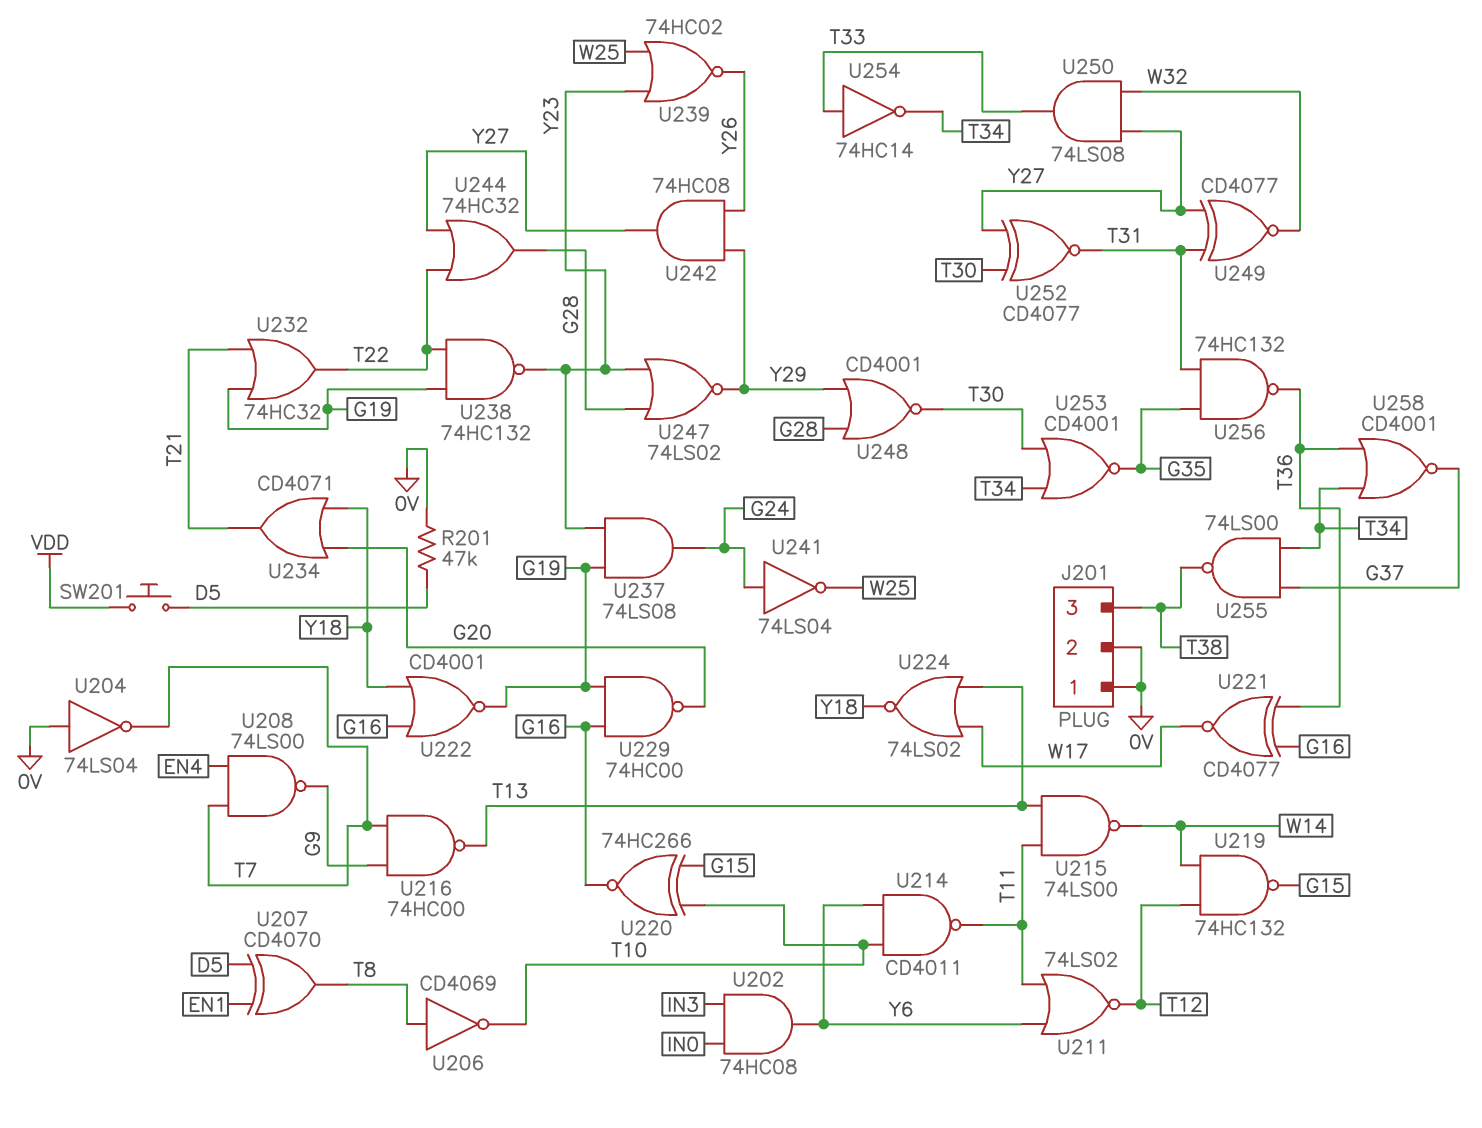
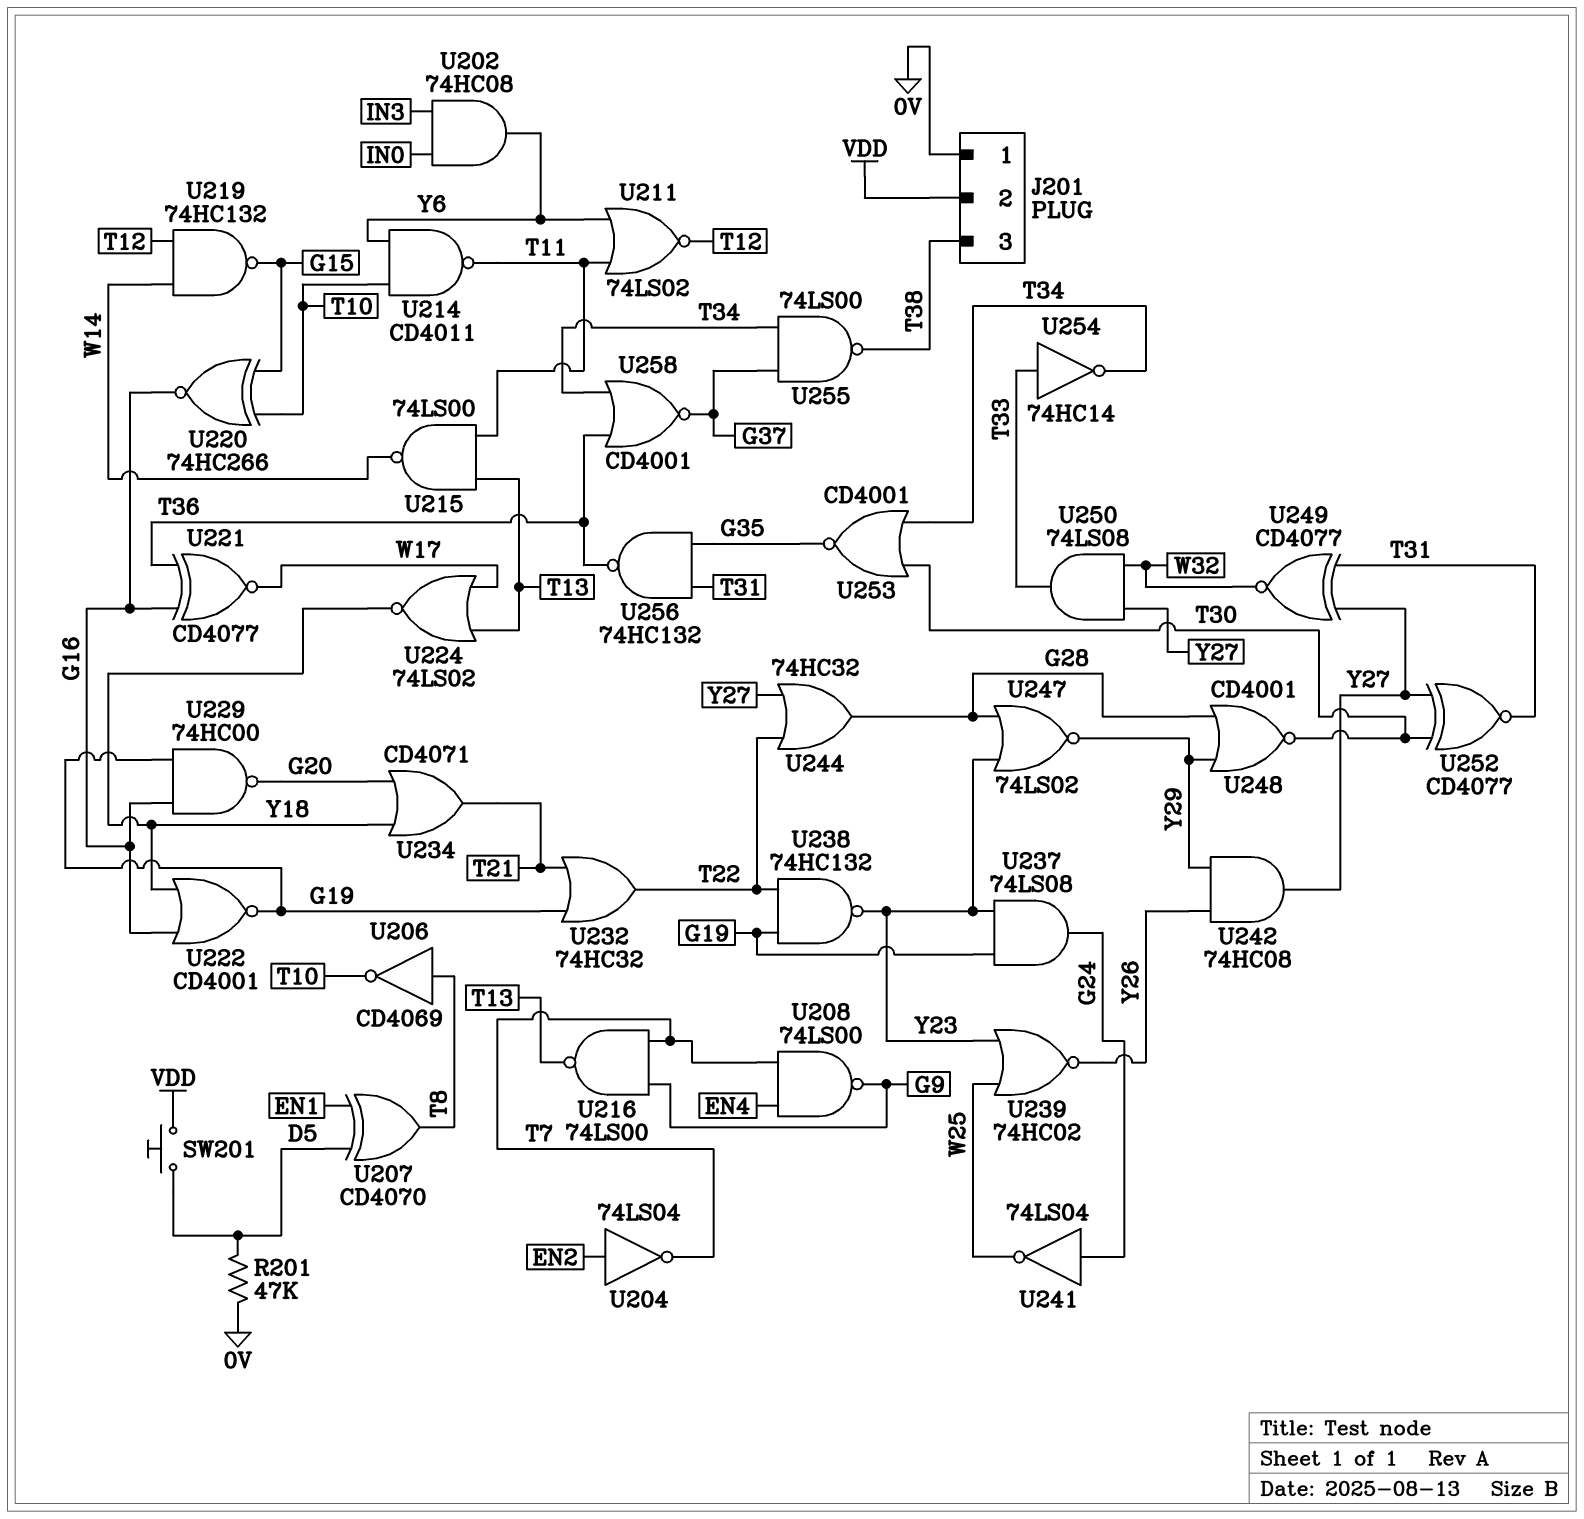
J201 pin 2: 0V -> VDD
U204: NOT 74LS04 (in 0V, out T7) -> NOT 74LS04 (in EN2, out T7)
U216: NAND 74HC00 (in G9, in T7, out T13) -> NAND 74LS00 (in G9, in T7, out T13)

